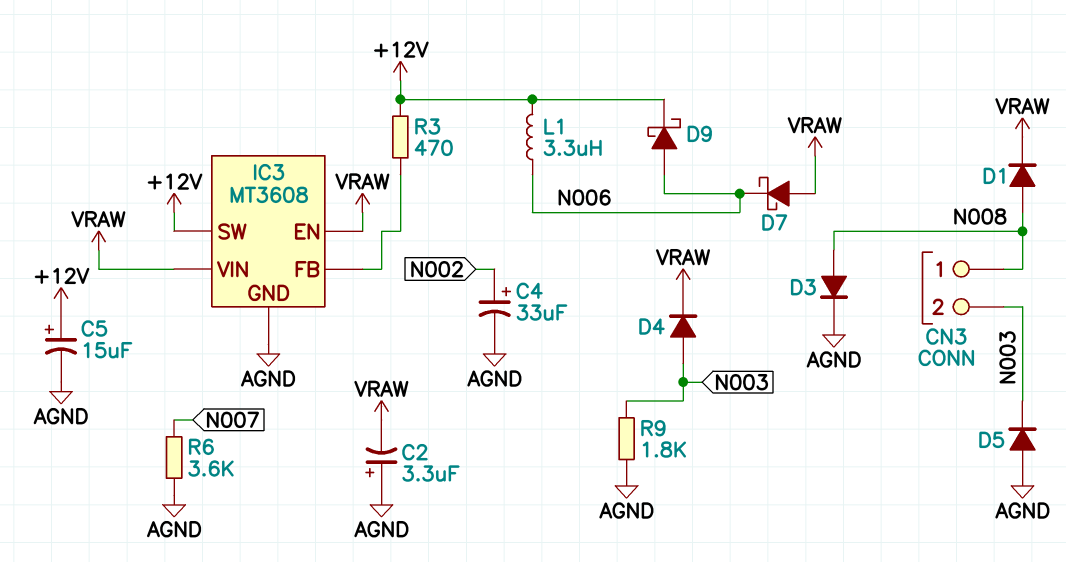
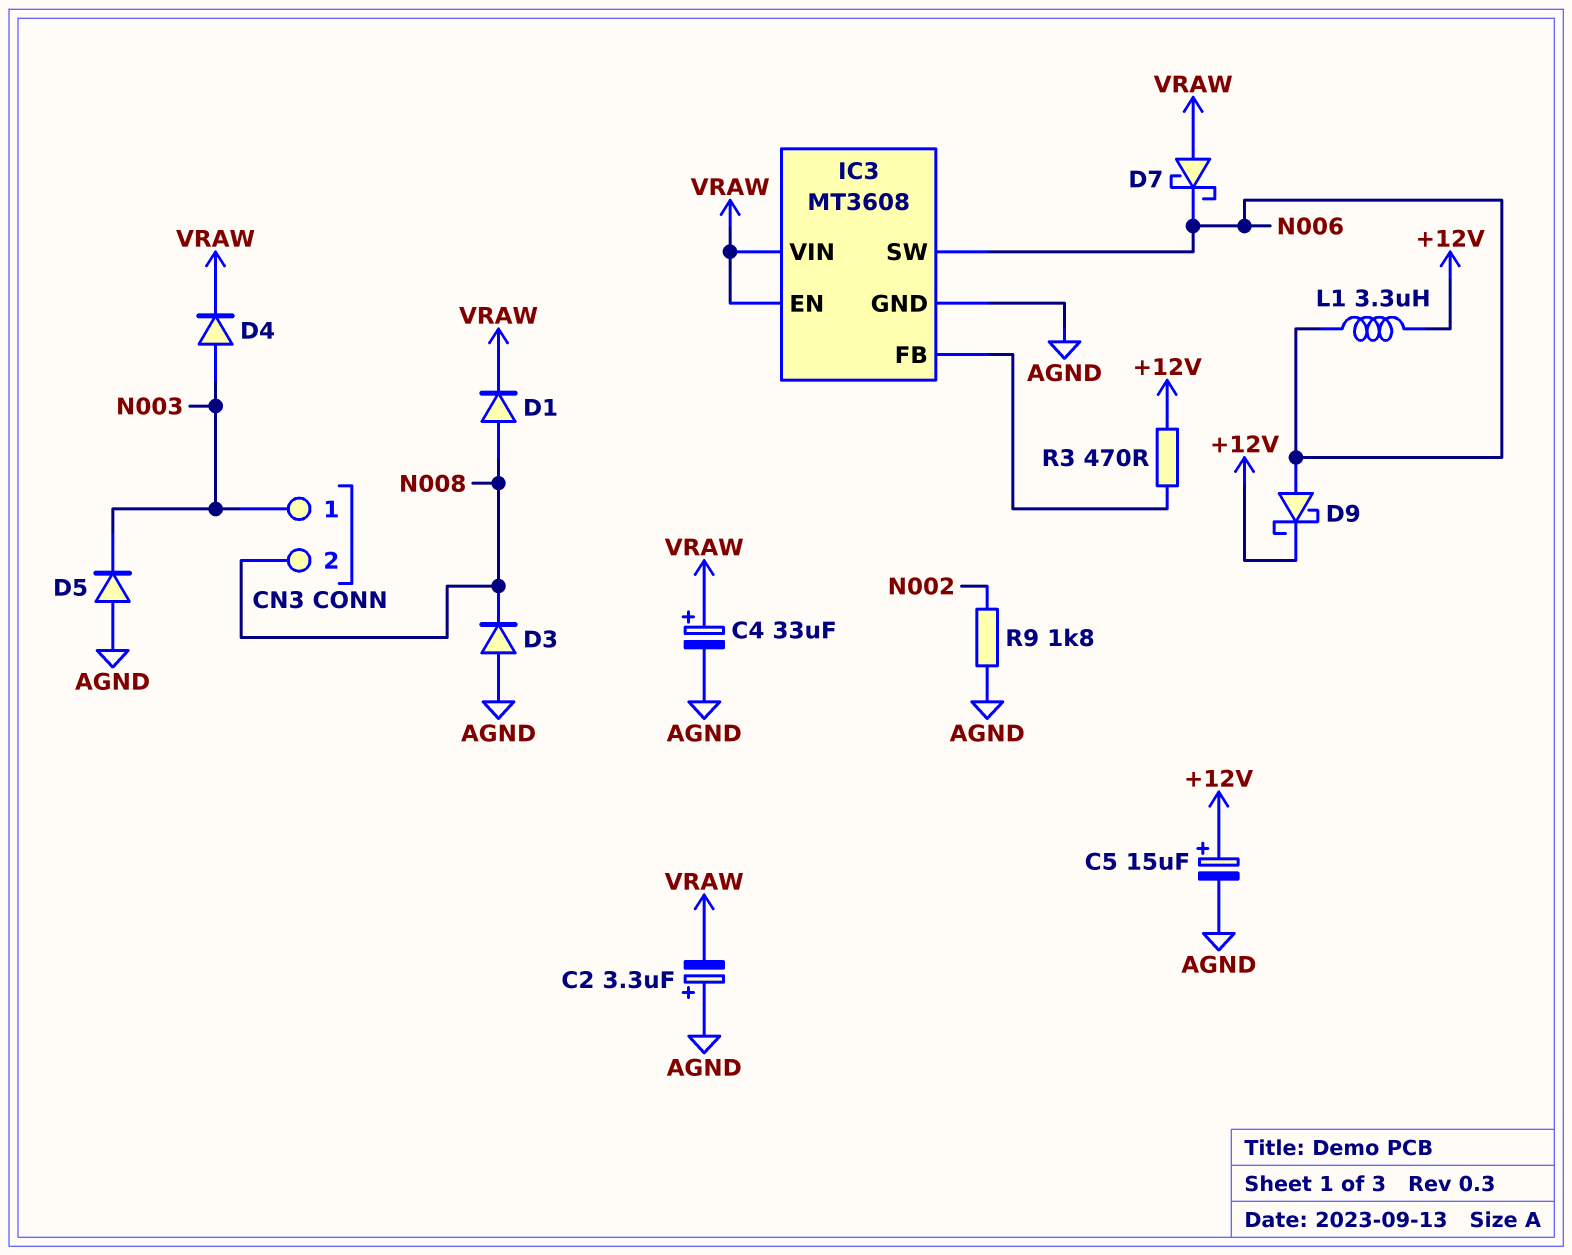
C4: 33uF (plus N002, minus AGND) -> 33uF (plus VRAW, minus AGND)
CN3 pin 1: N008 -> N003
CN3 pin 2: N003 -> N008
D3: diode (A N008, K AGND) -> diode (A AGND, K N008)
IC3 pin SW: +12V -> N006
R6: 3.6k (AGND, N007) -> none
R9: 1.8k (AGND, N003) -> 1.8k (AGND, N002)

